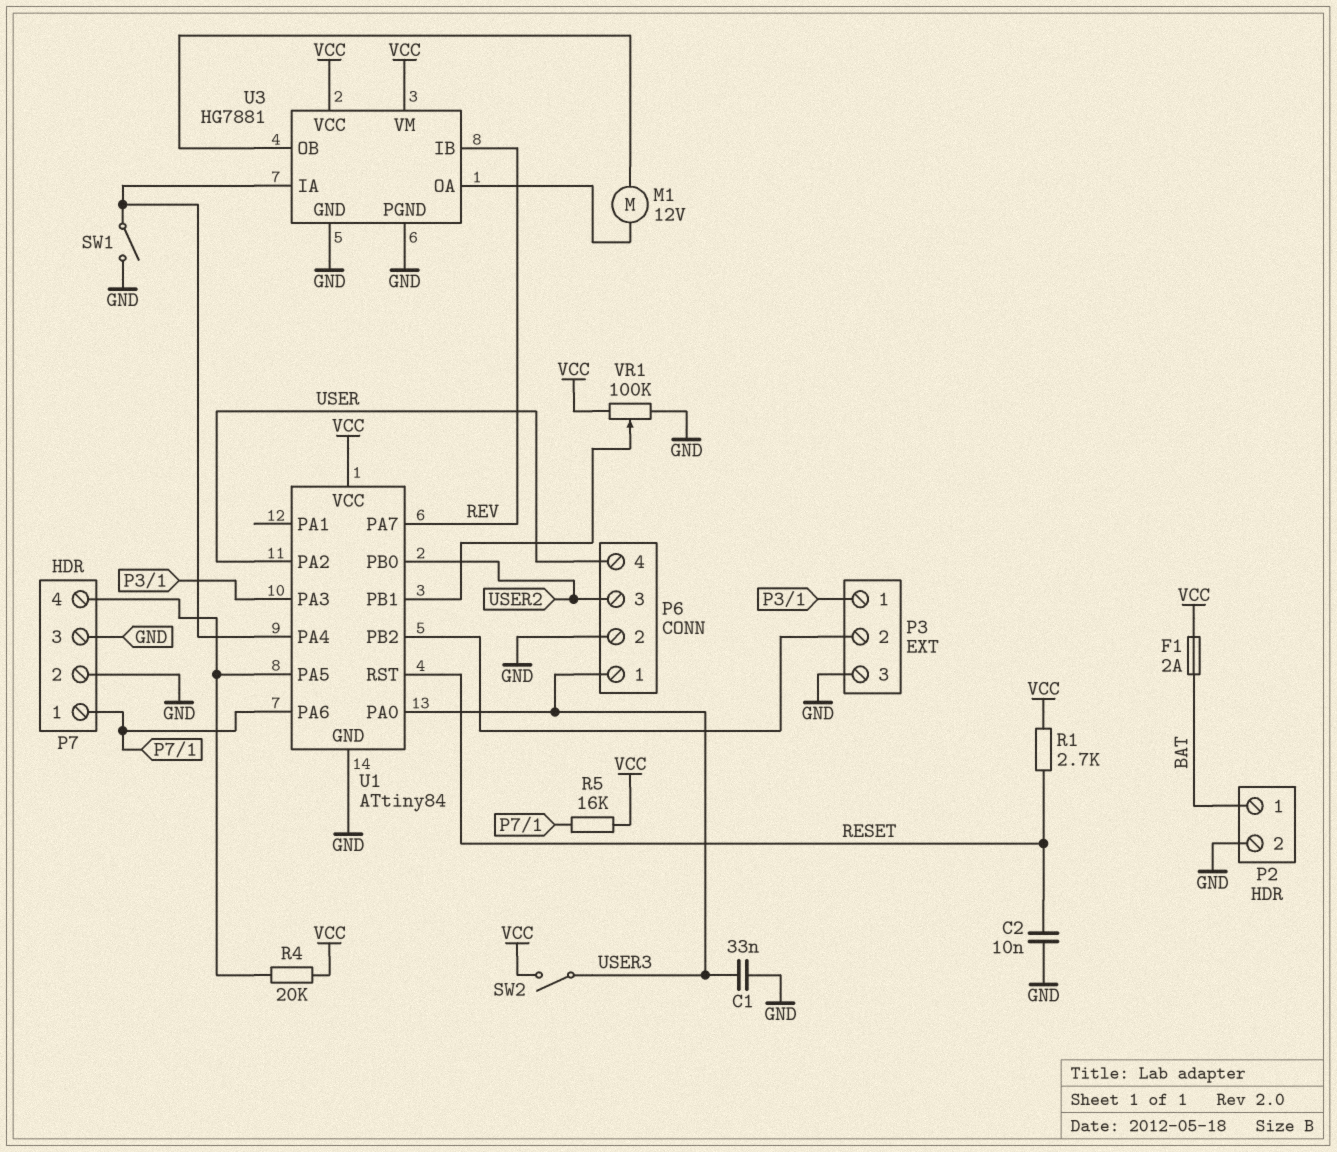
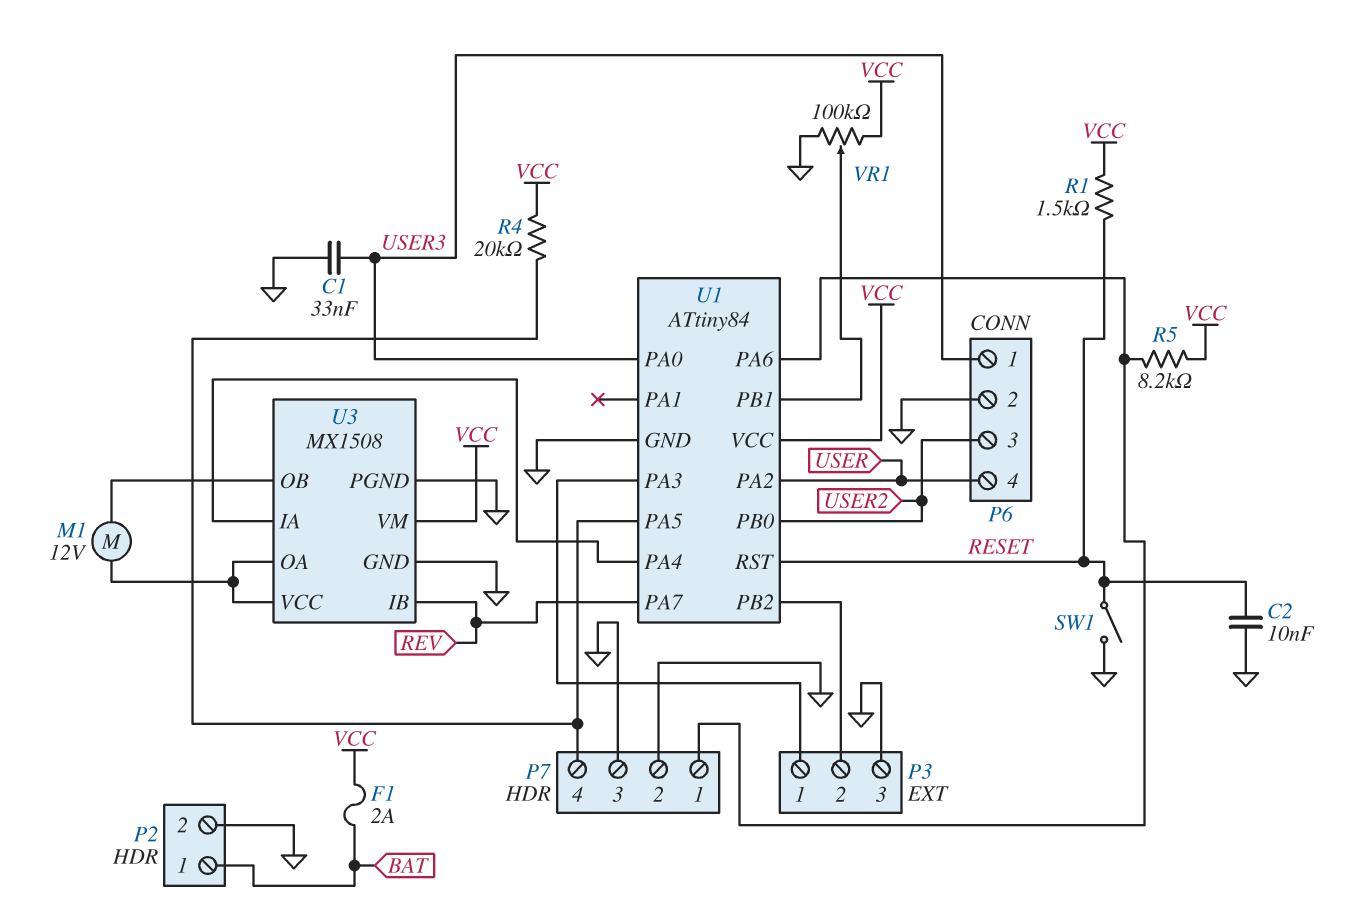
R1: 2.7k (RESET, VCC) -> 1.5k (RESET, VCC)
R5: 16k (P7/1, VCC) -> 8.2k (P7/1, VCC)
SW1: switch (GND, U1/PA4) -> switch (GND, RESET)
SW2: switch (USER3, VCC) -> none
U3: HG7881 -> MX1508
U3 pin VCC: VCC -> U3/OA

